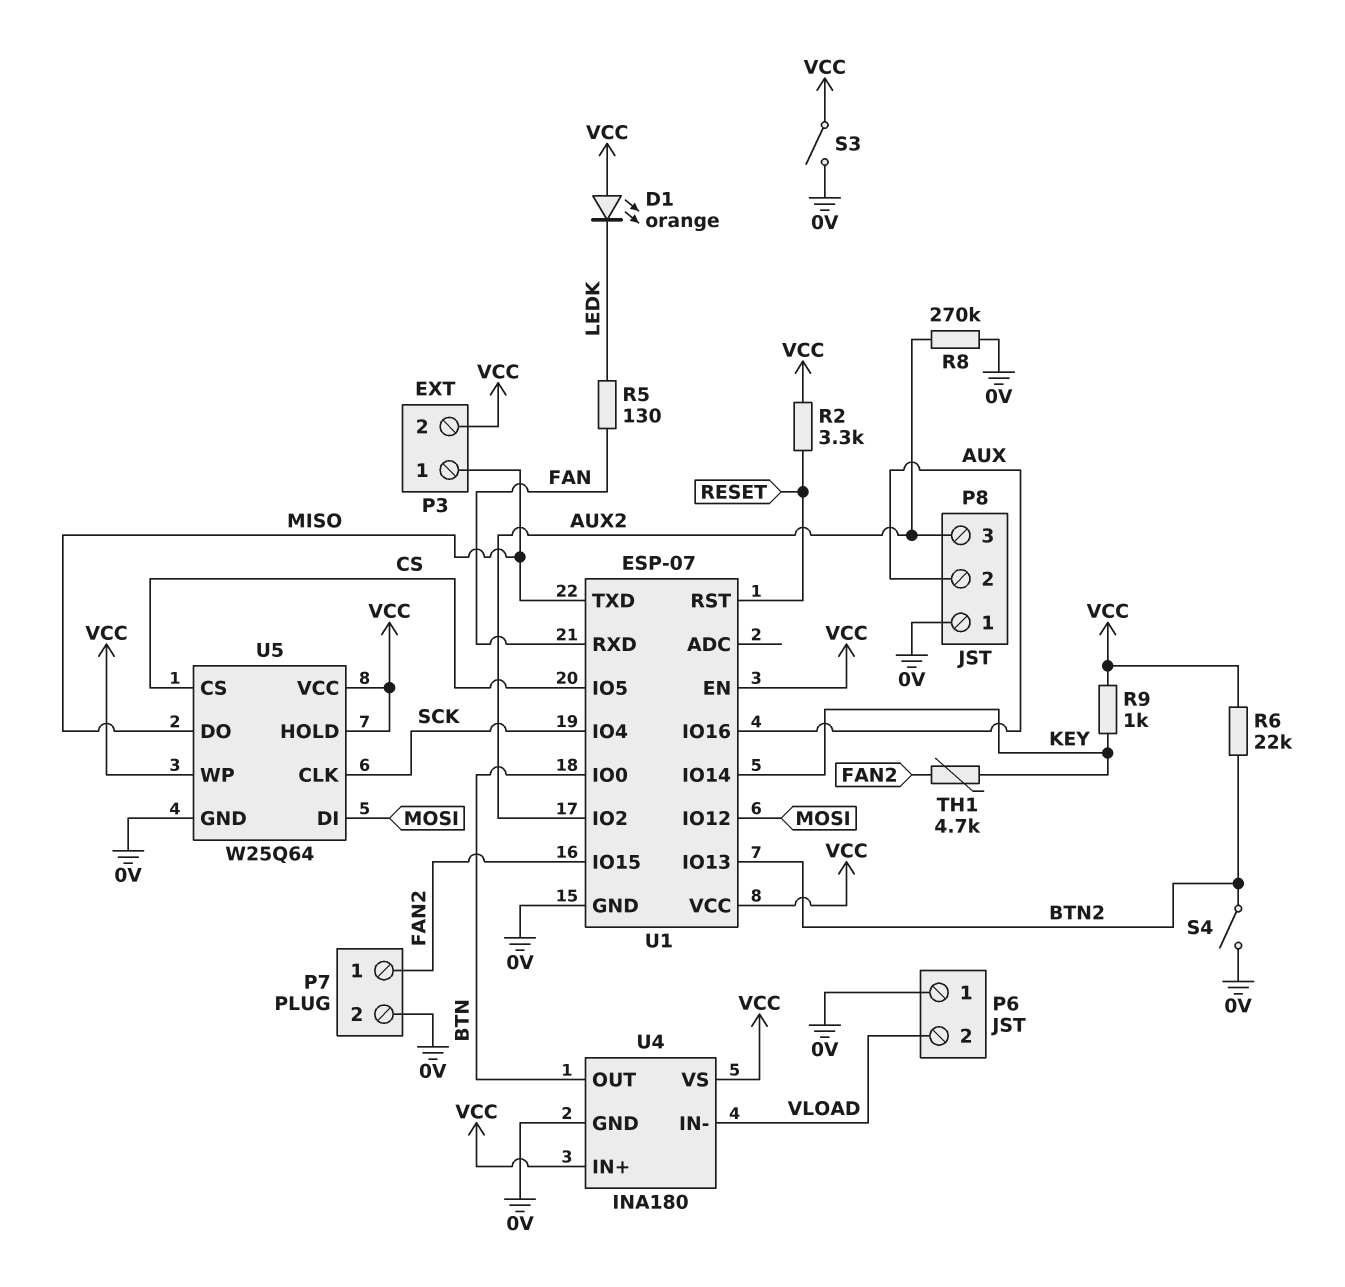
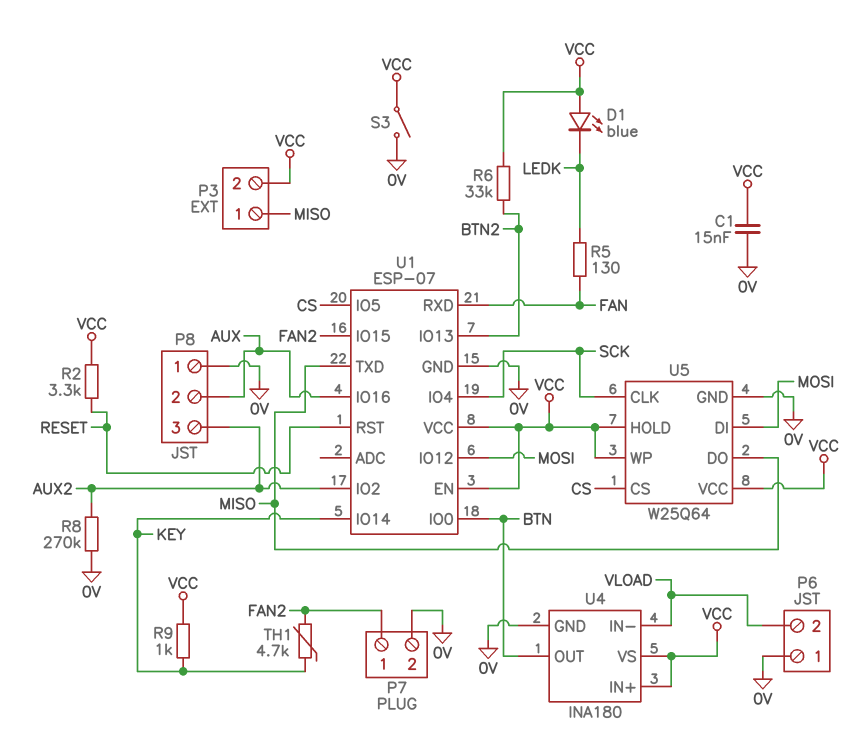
C1: none -> 15nF (0V, VCC)
D1: LED orange (A VCC, K LEDK) -> LED blue (A VCC, K LEDK)
R6: 22k (BTN2, VCC) -> 33k (BTN2, VCC)
S4: switch (0V, BTN2) -> none

